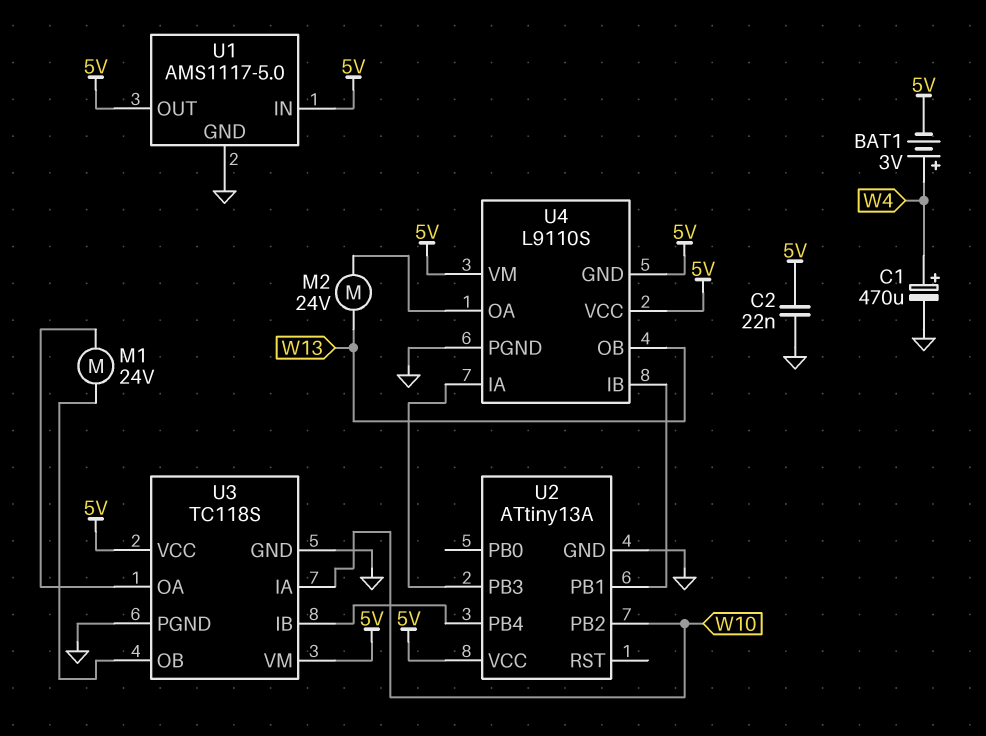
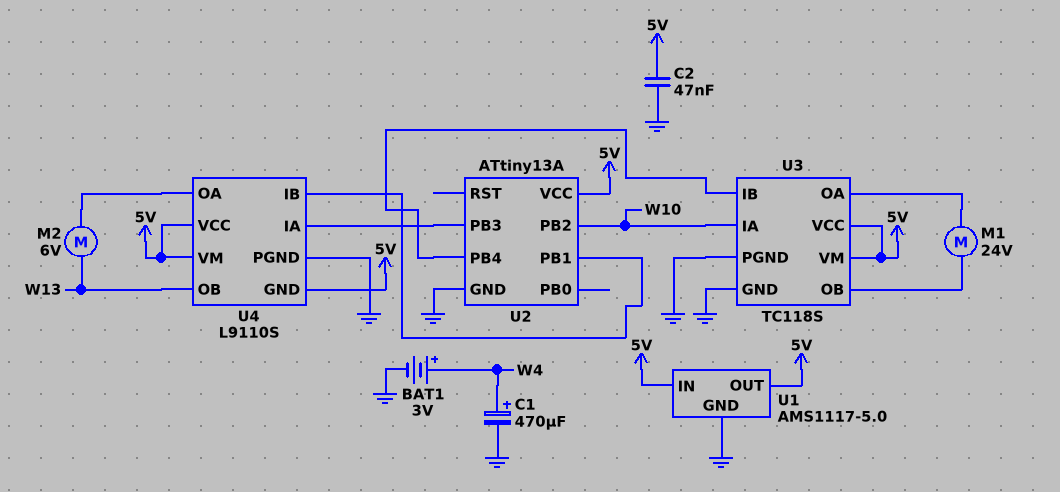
BAT1: 3V (plus W4, minus 5V) -> 3V (plus W4, minus GND)
C2: 22nF (5V, GND) -> 47nF (5V, GND)
M2: motor 24V (U4/OA, W13) -> motor 6V (U4/OA, W13)

